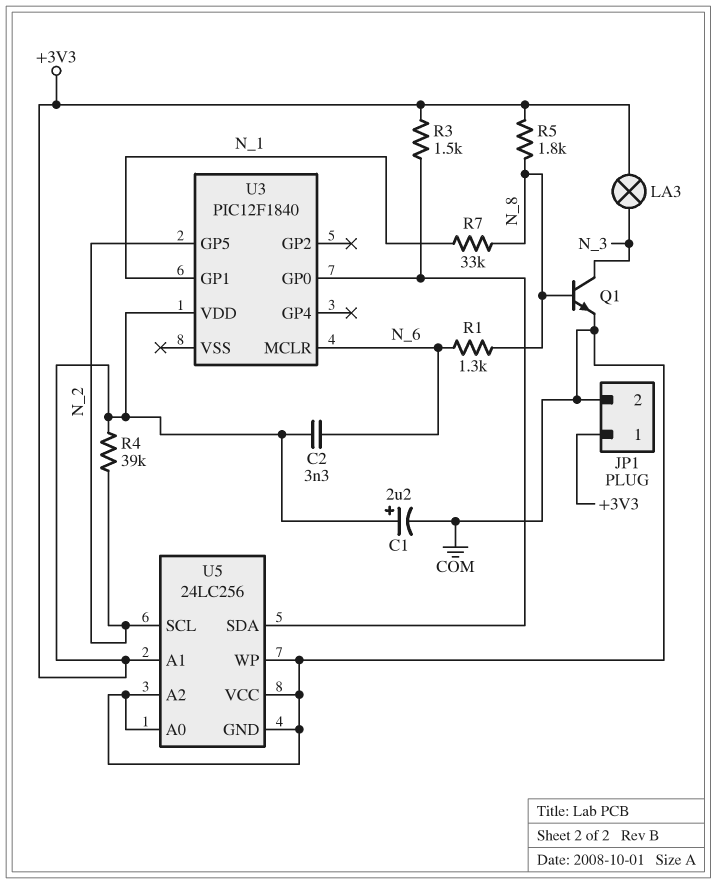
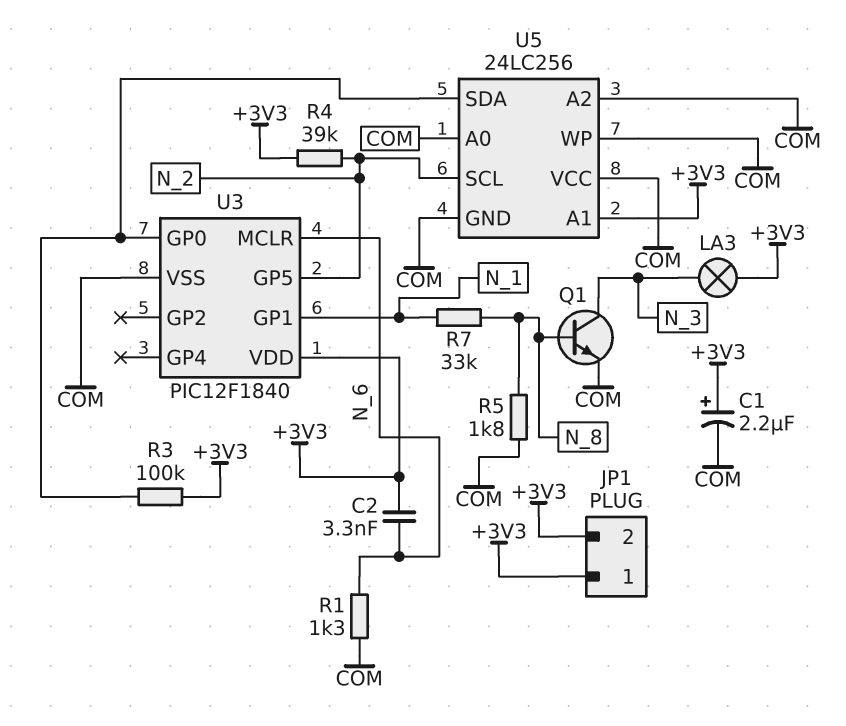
JP1 pin 2: COM -> +3V3
R1: 1.3k (N_6, N_8) -> 1.3k (COM, N_6)
R3: 1.5k (+3V3, U3/GP0) -> 100k (+3V3, U3/GP0)
R5: 1.8k (+3V3, N_8) -> 1.8k (COM, N_8)
U3 pin VSS: none -> COM

